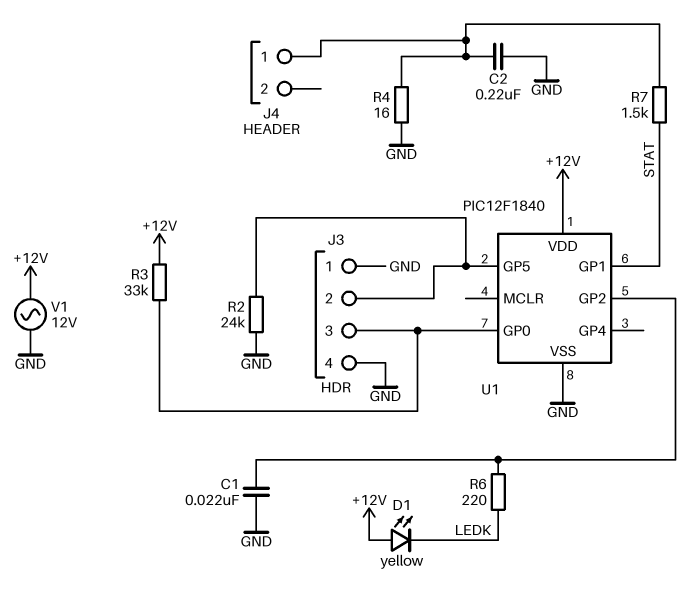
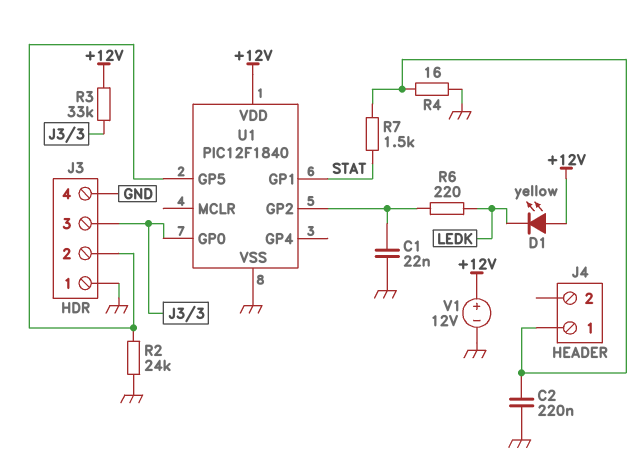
V1: AC 12V (+12V, GND) -> 12V (plus +12V, minus GND)

